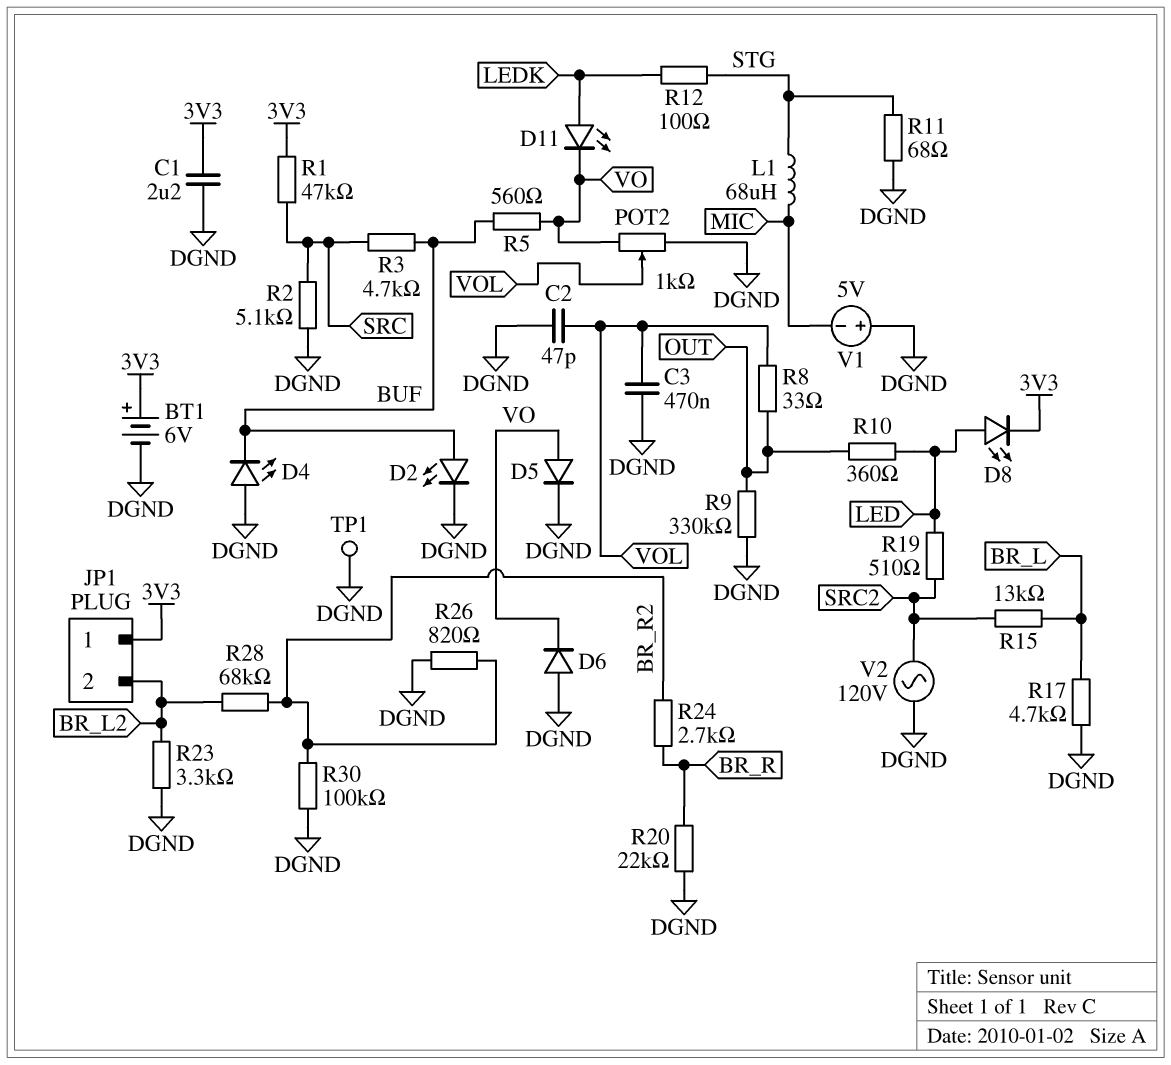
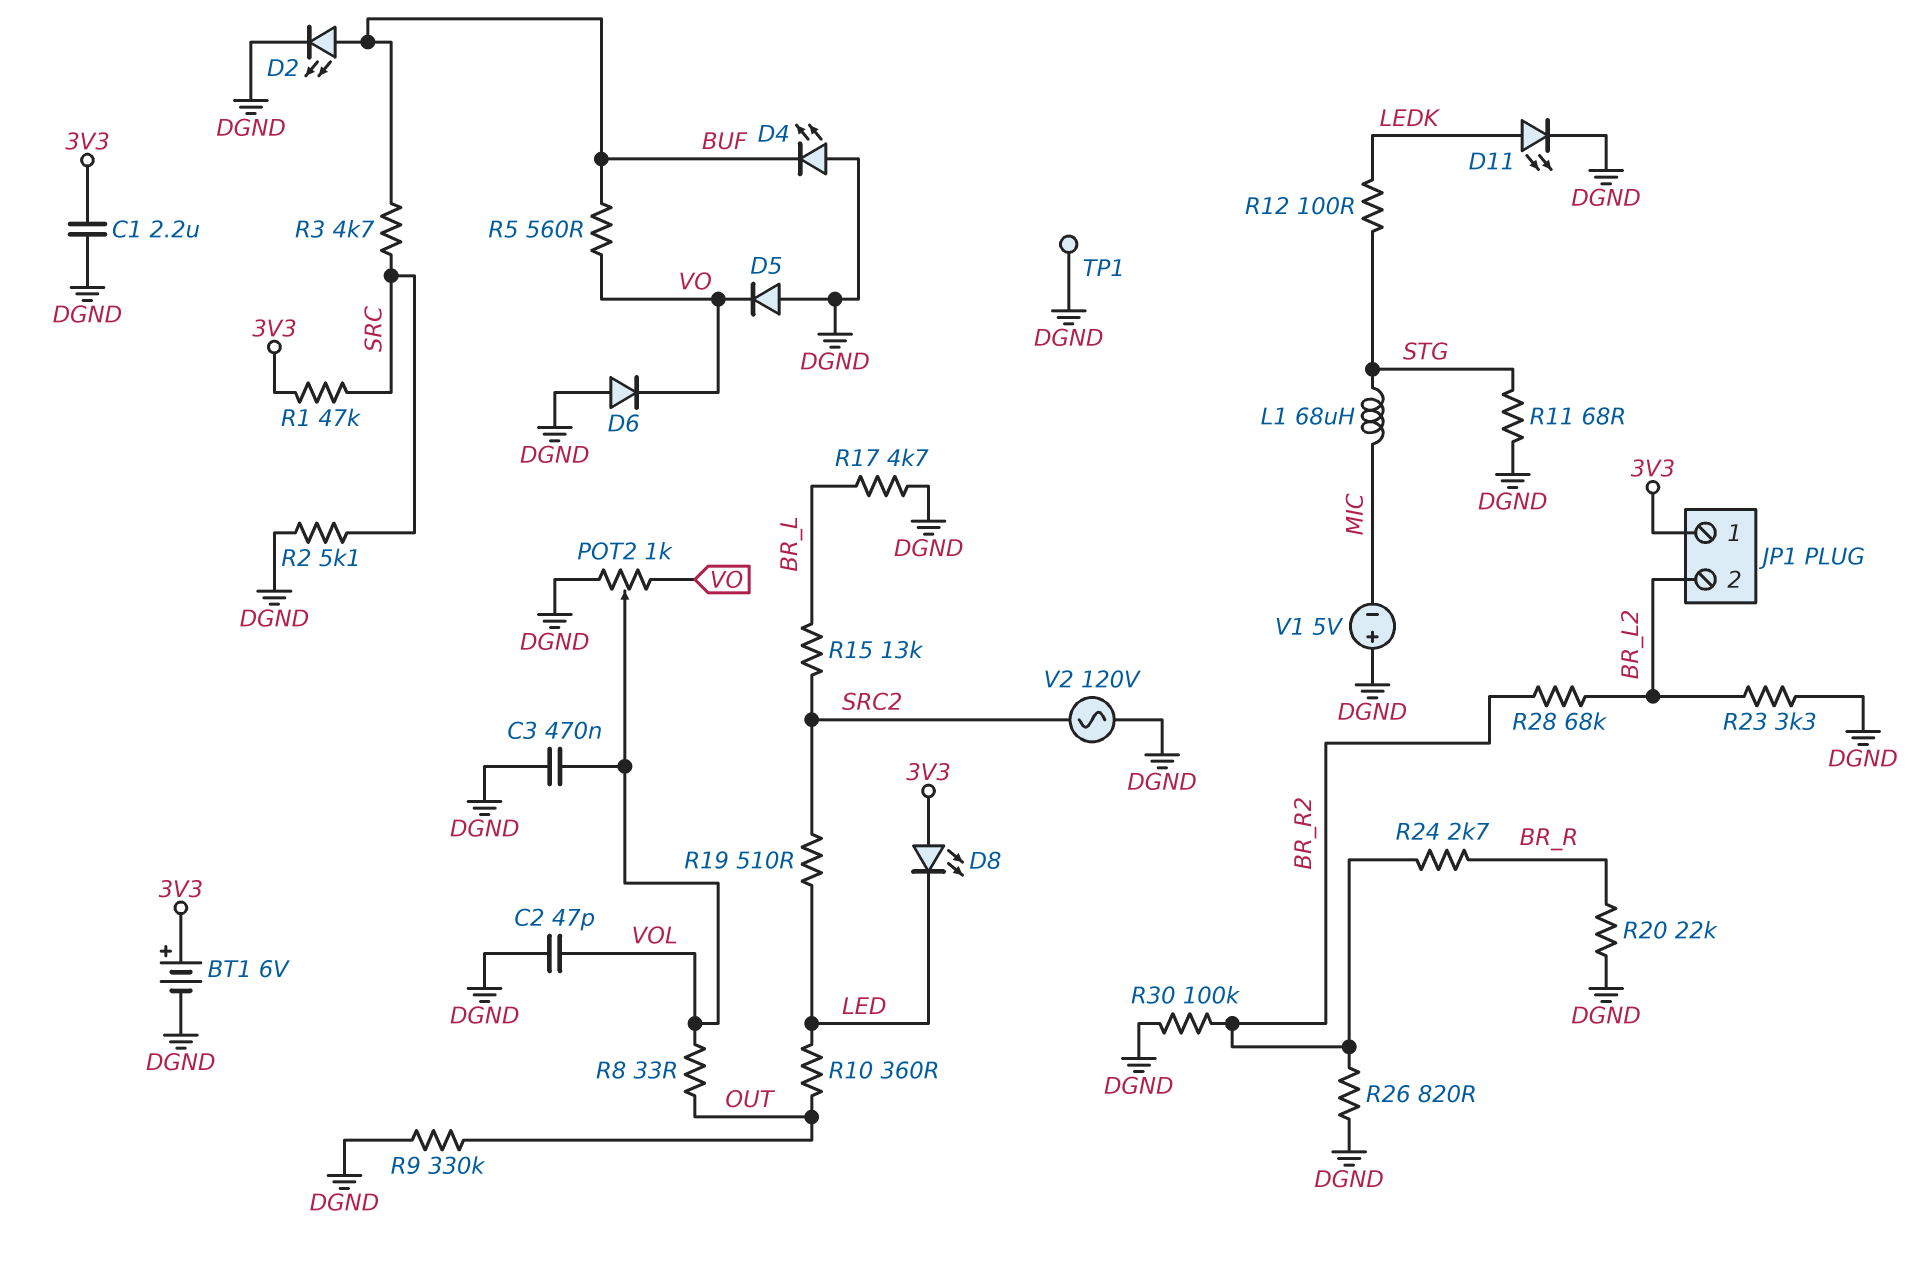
D5: diode (A VO, K DGND) -> diode (A DGND, K VO)
D8: LED (A LED, K 3V3) -> LED (A 3V3, K LED)
D11: LED (A LEDK, K VO) -> LED (A LEDK, K DGND)

